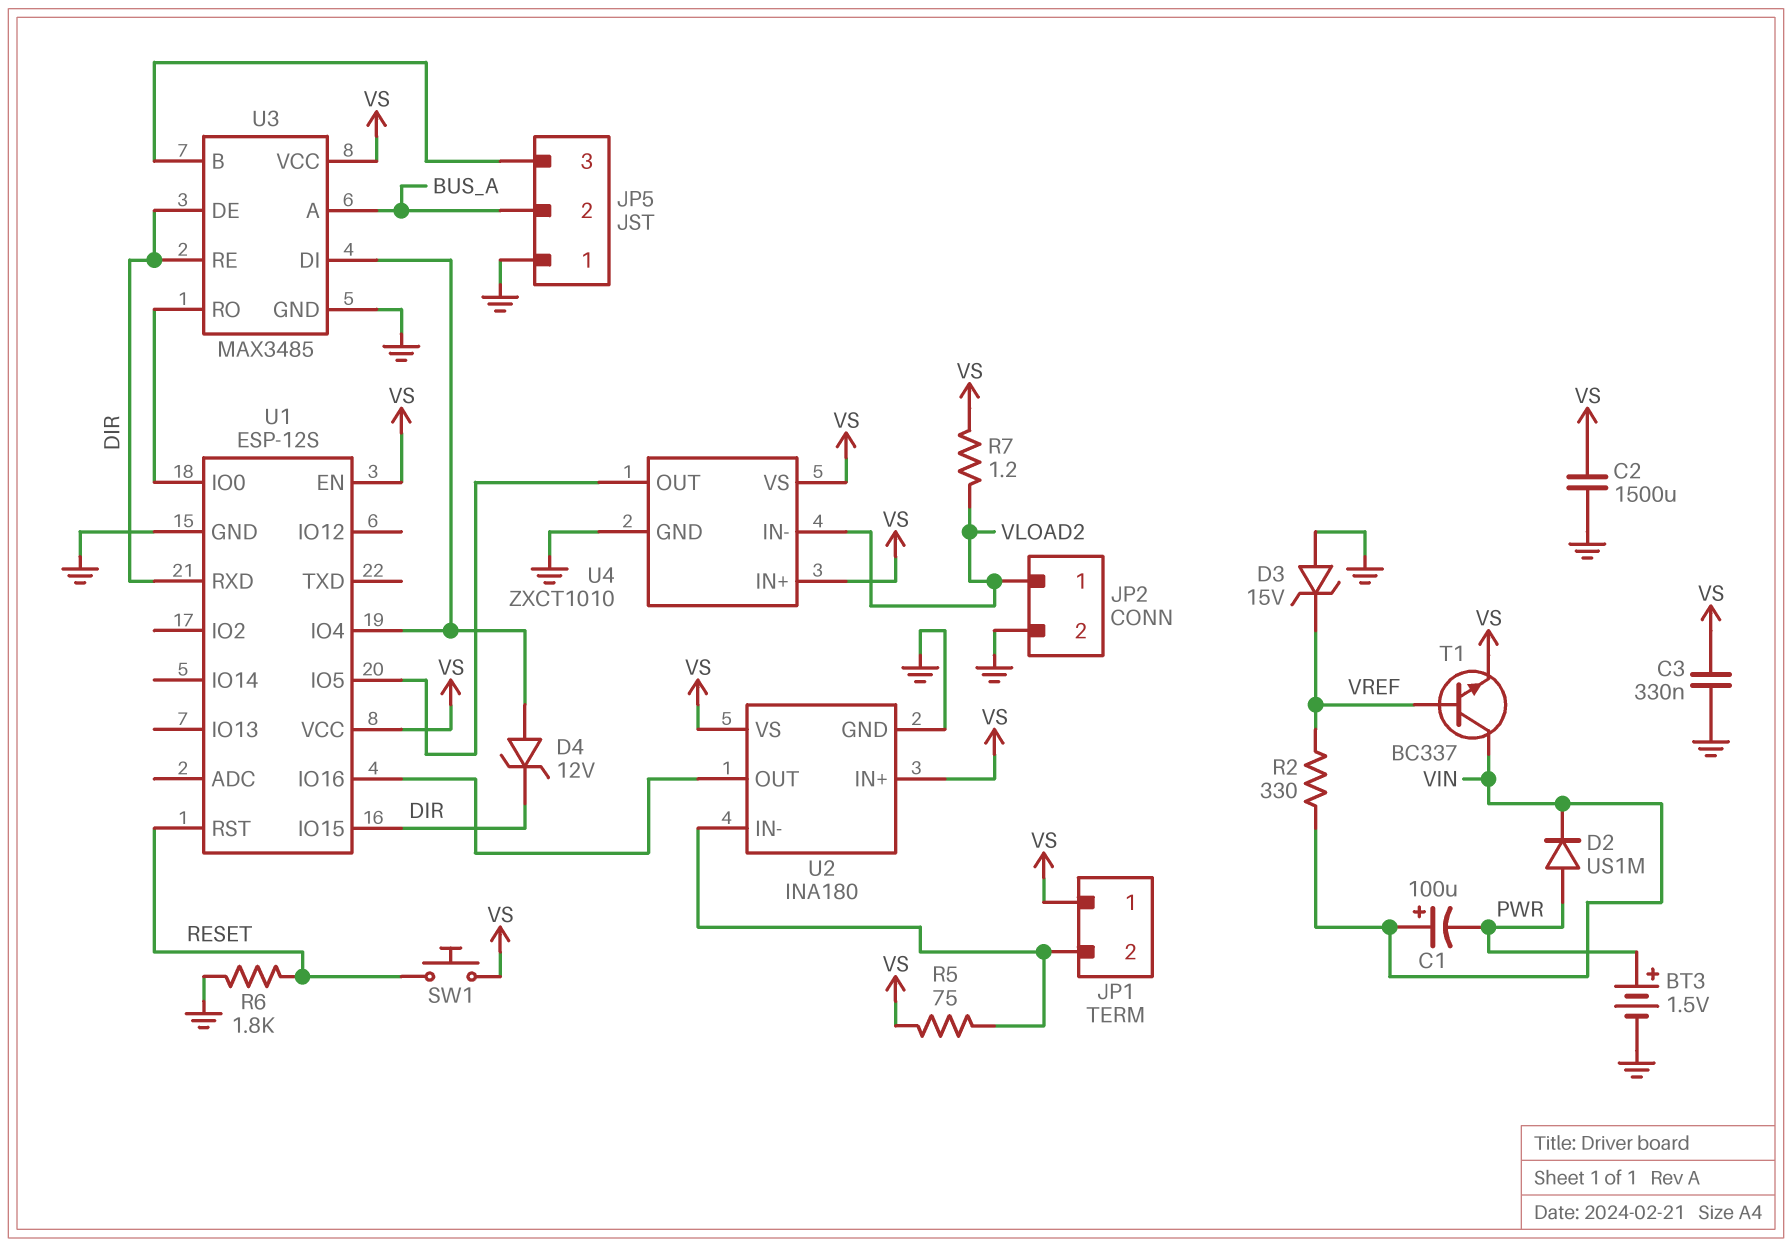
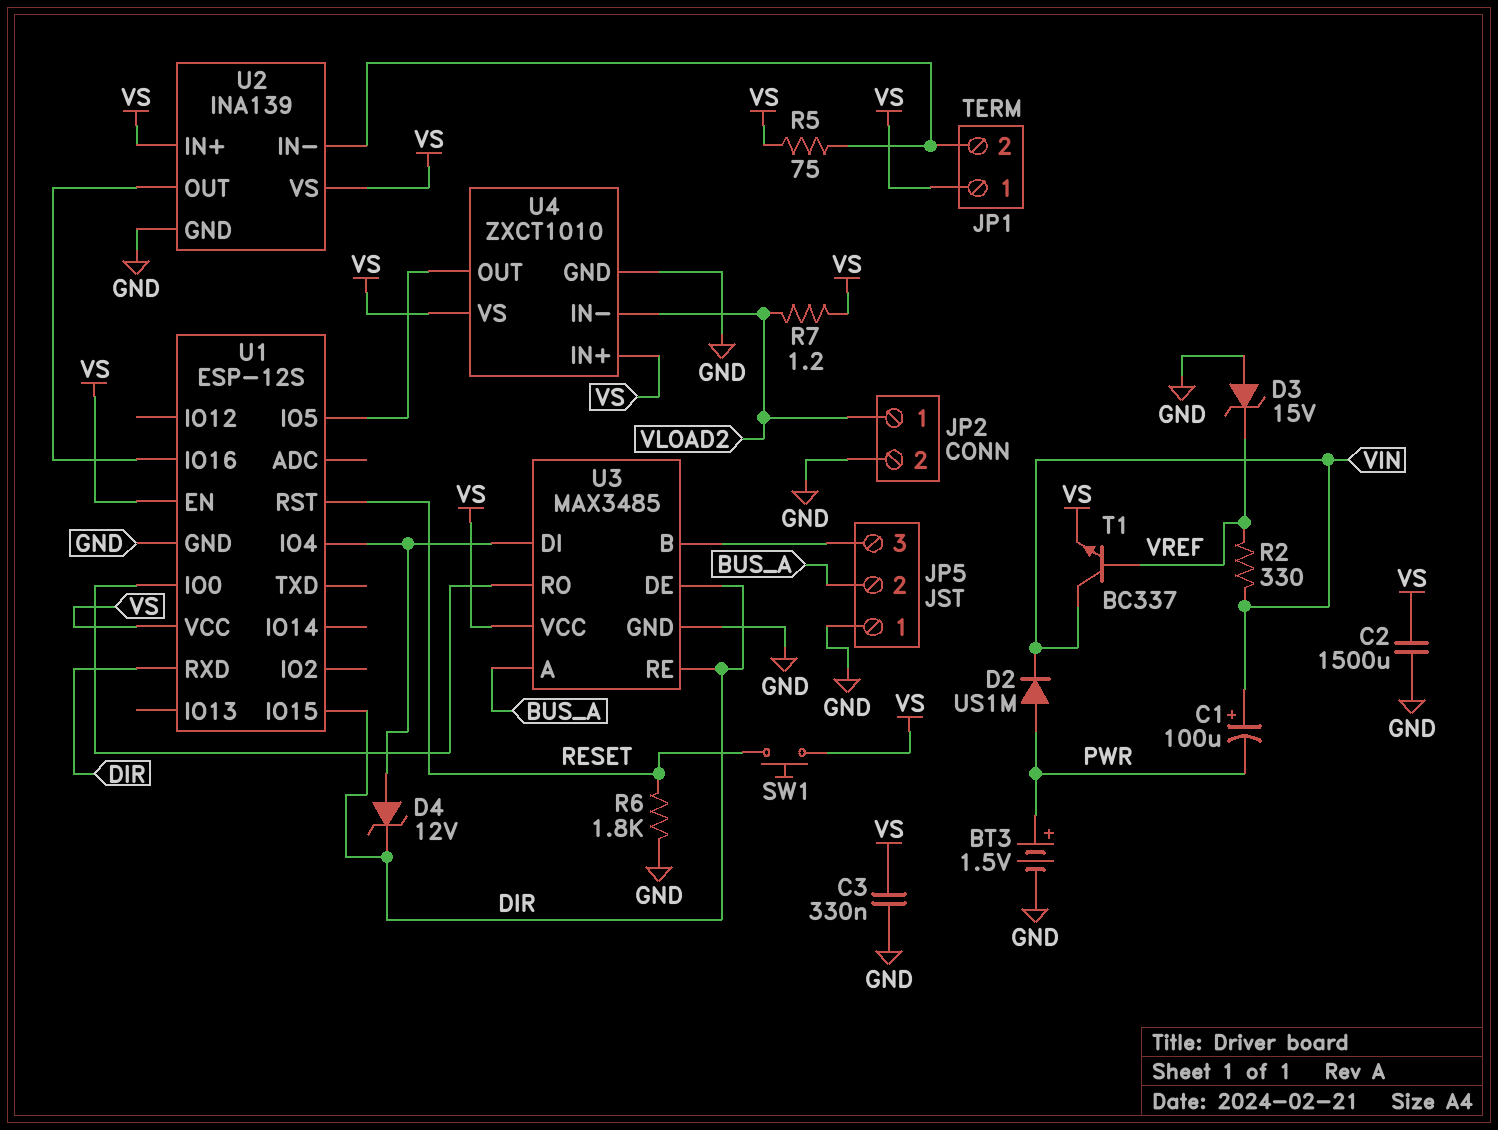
U2: INA180 -> INA139

